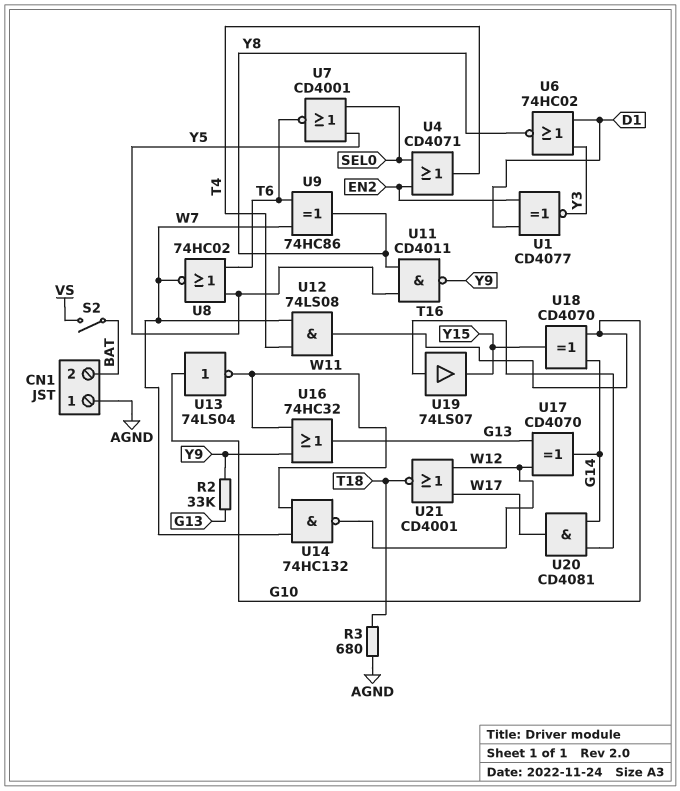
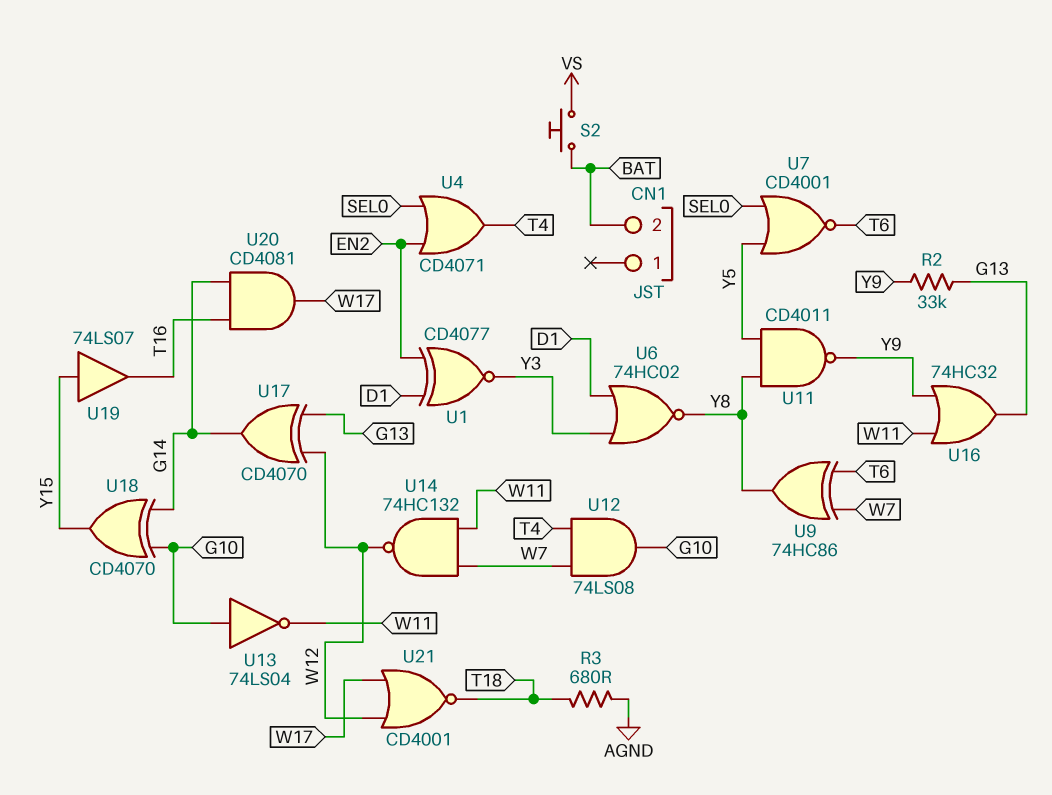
CN1 pin 1: AGND -> none
S2: switch (BAT, VS) -> button (BAT, VS)
U8: NOR 74HC02 (in T6, in Y5, out W7) -> none
U19: buffer 74LS07 (in T16, out Y15) -> buffer 74LS07 (in Y15, out T16)

